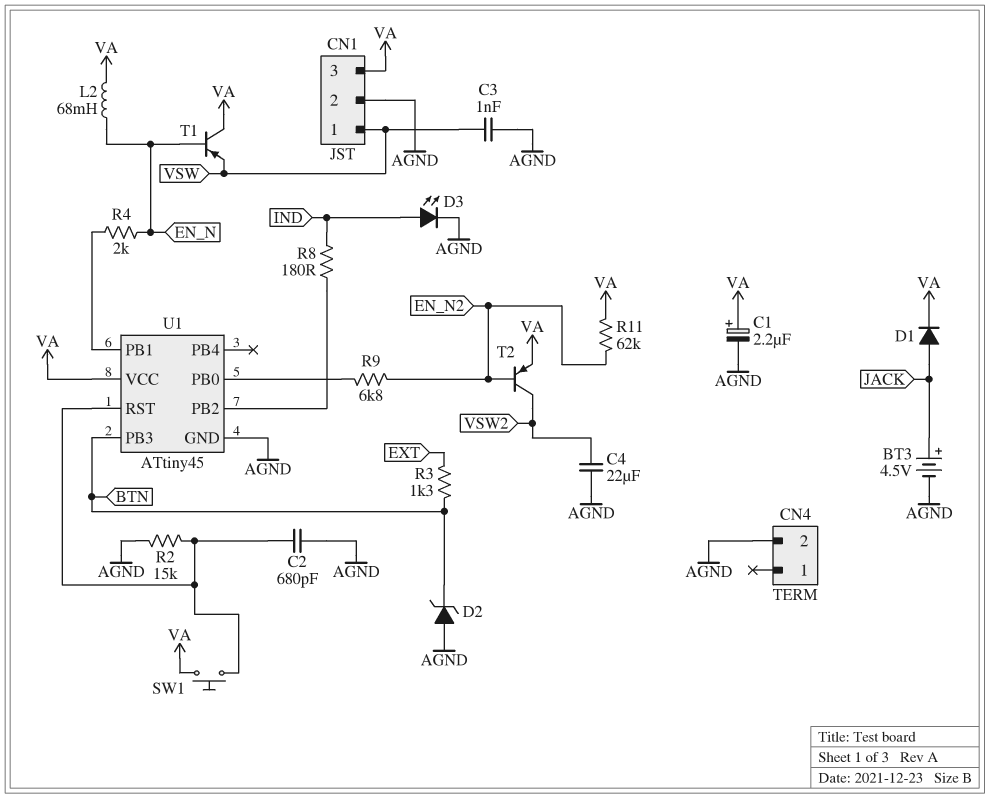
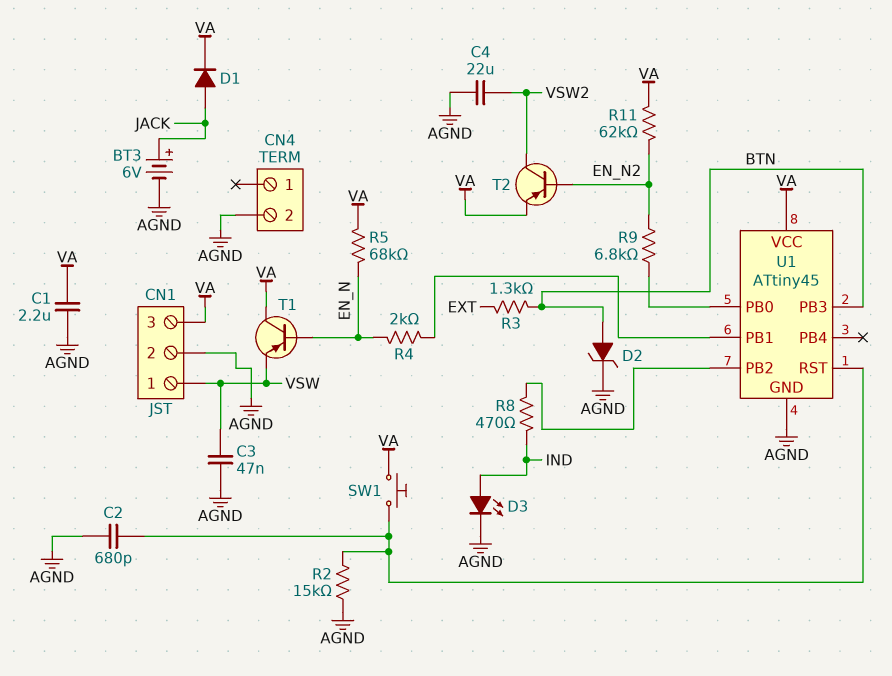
BT3: 4.5V (plus JACK, minus AGND) -> 6V (plus JACK, minus AGND)
C1: 2.2uF (plus VA, minus AGND) -> 2.2uF (AGND, VA)
C3: 1nF (AGND, VSW) -> 47nF (AGND, VSW)
D2: zener (A AGND, K BTN) -> zener (A BTN, K AGND)
L2: 68mH (EN_N, VA) -> none
R5: none -> 68k (EN_N, VA)
R8: 180 (IND, U1/PB2) -> 470 (IND, U1/PB2)

